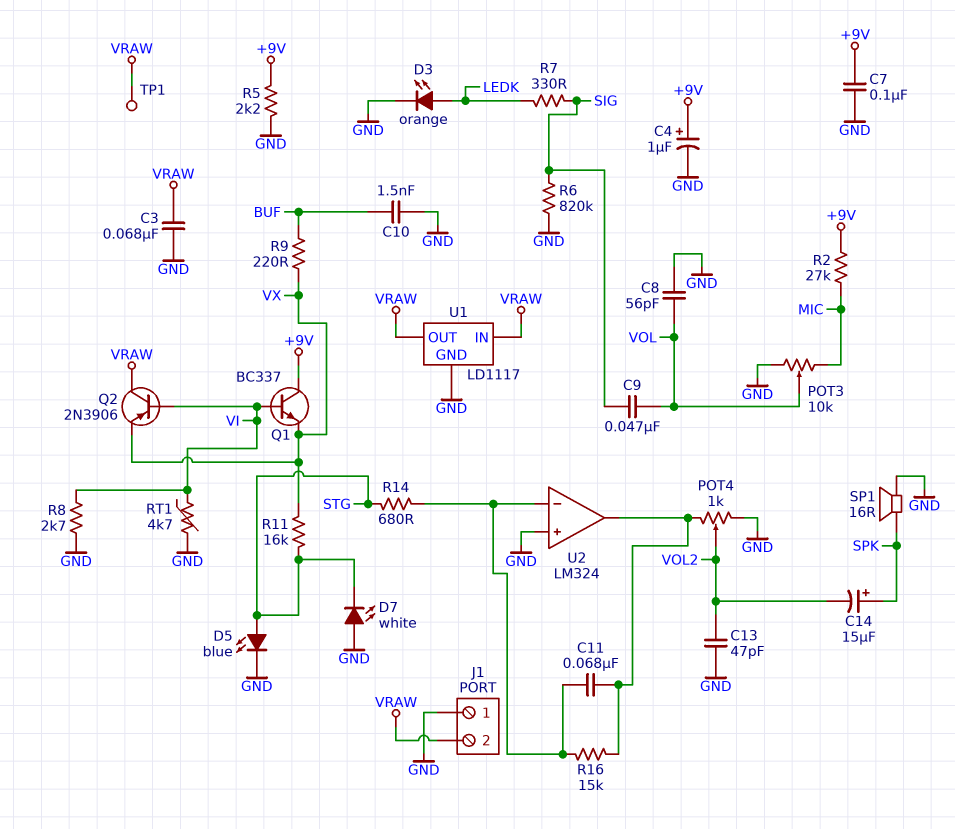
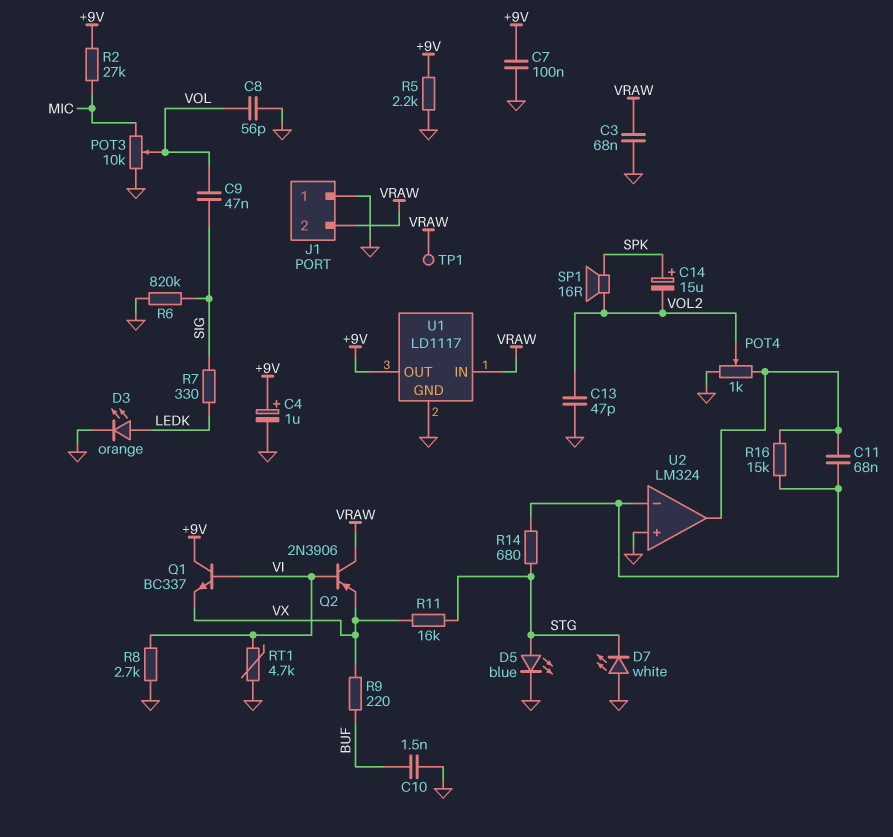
SP1: speaker 16R (GND, SPK) -> speaker 16R (SPK, VOL2)
U1 pin OUT: VRAW -> +9V

